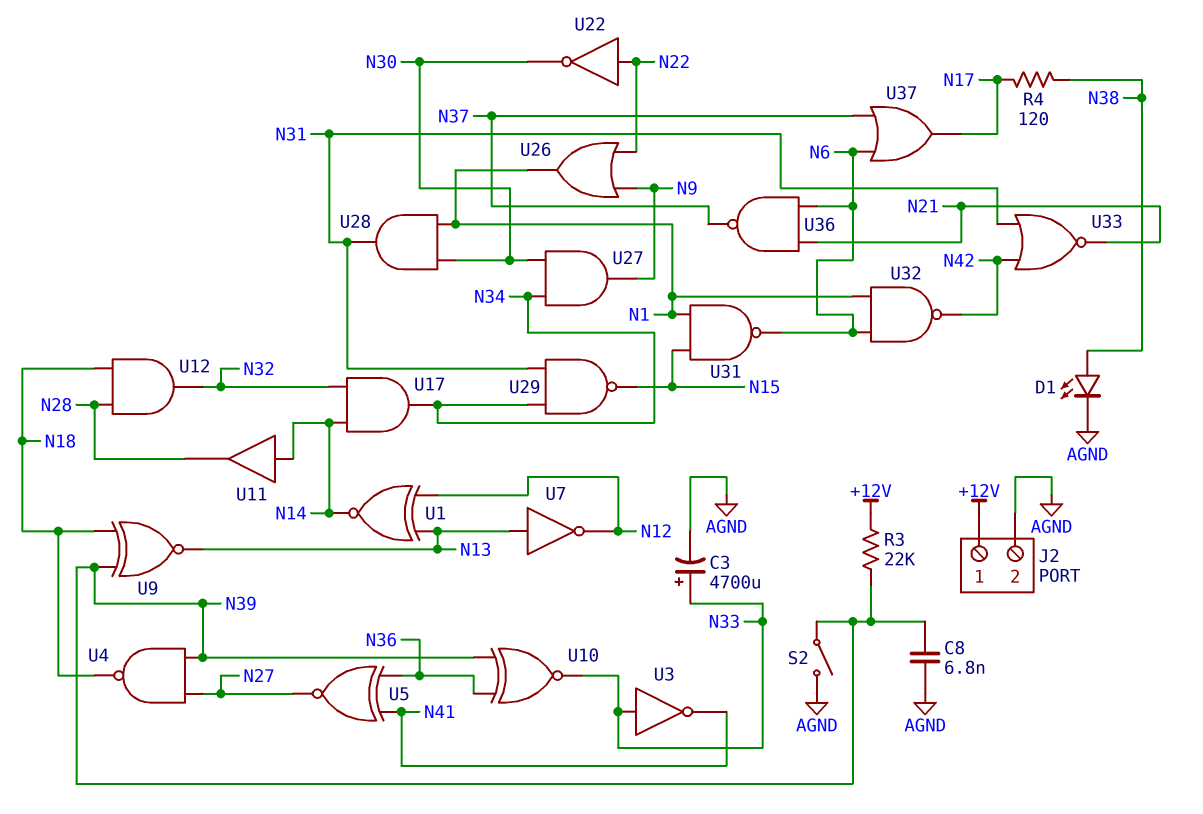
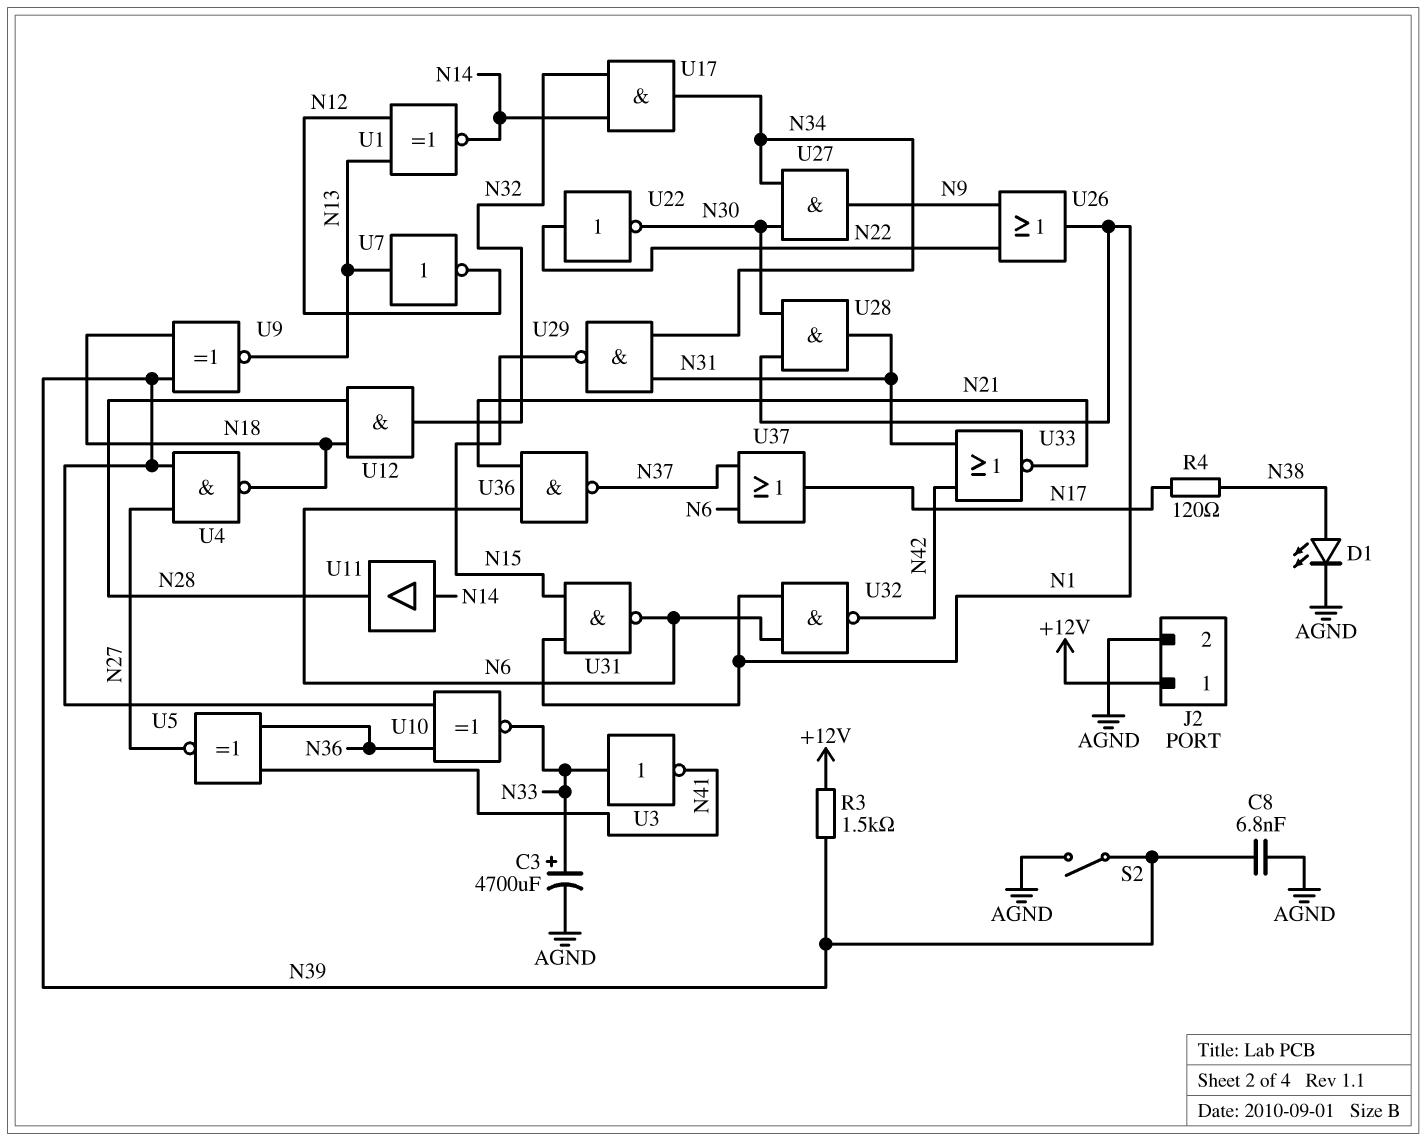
R3: 22k (+12V, N39) -> 1.5k (+12V, N39)

